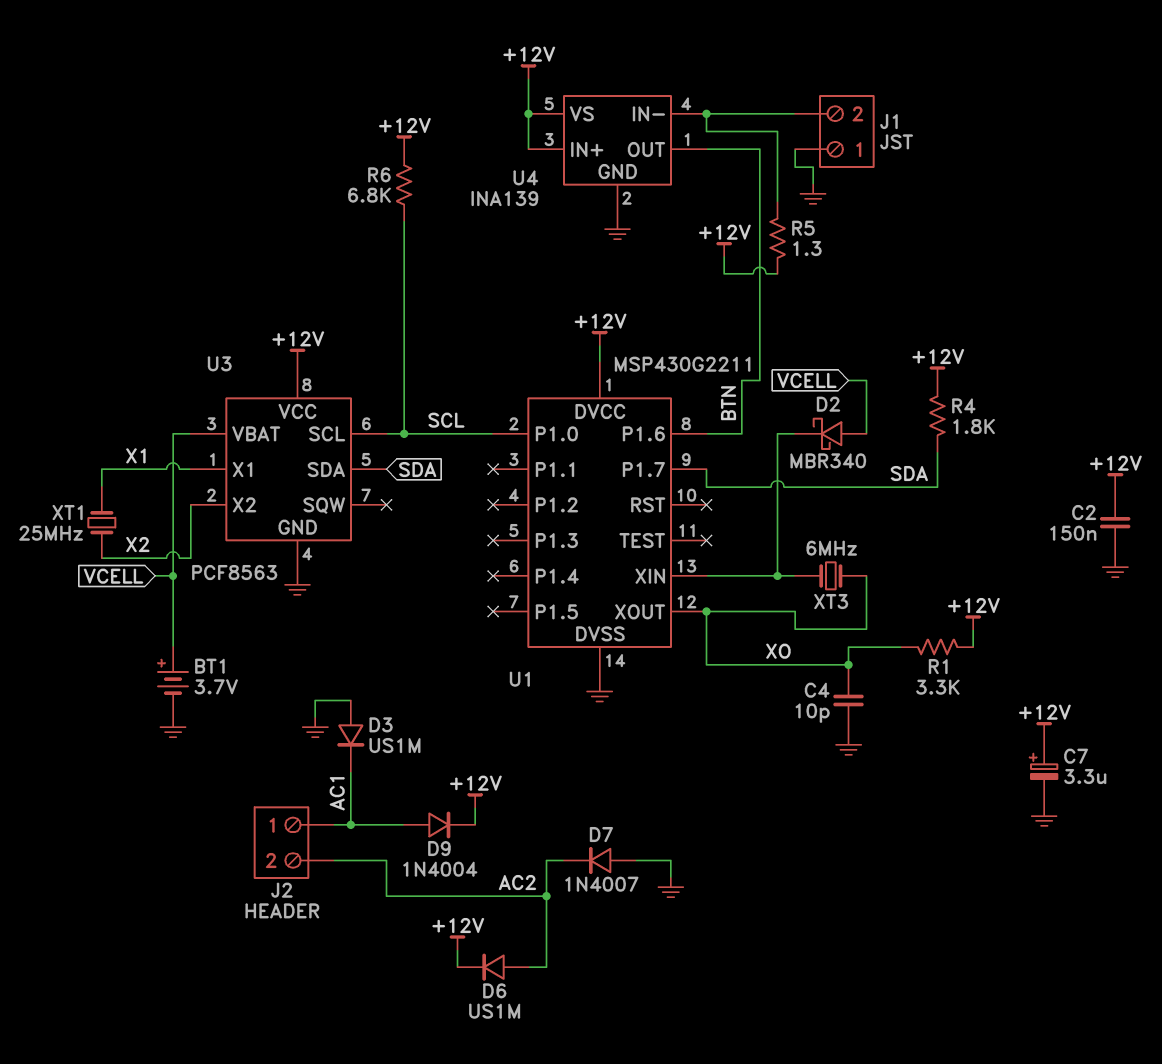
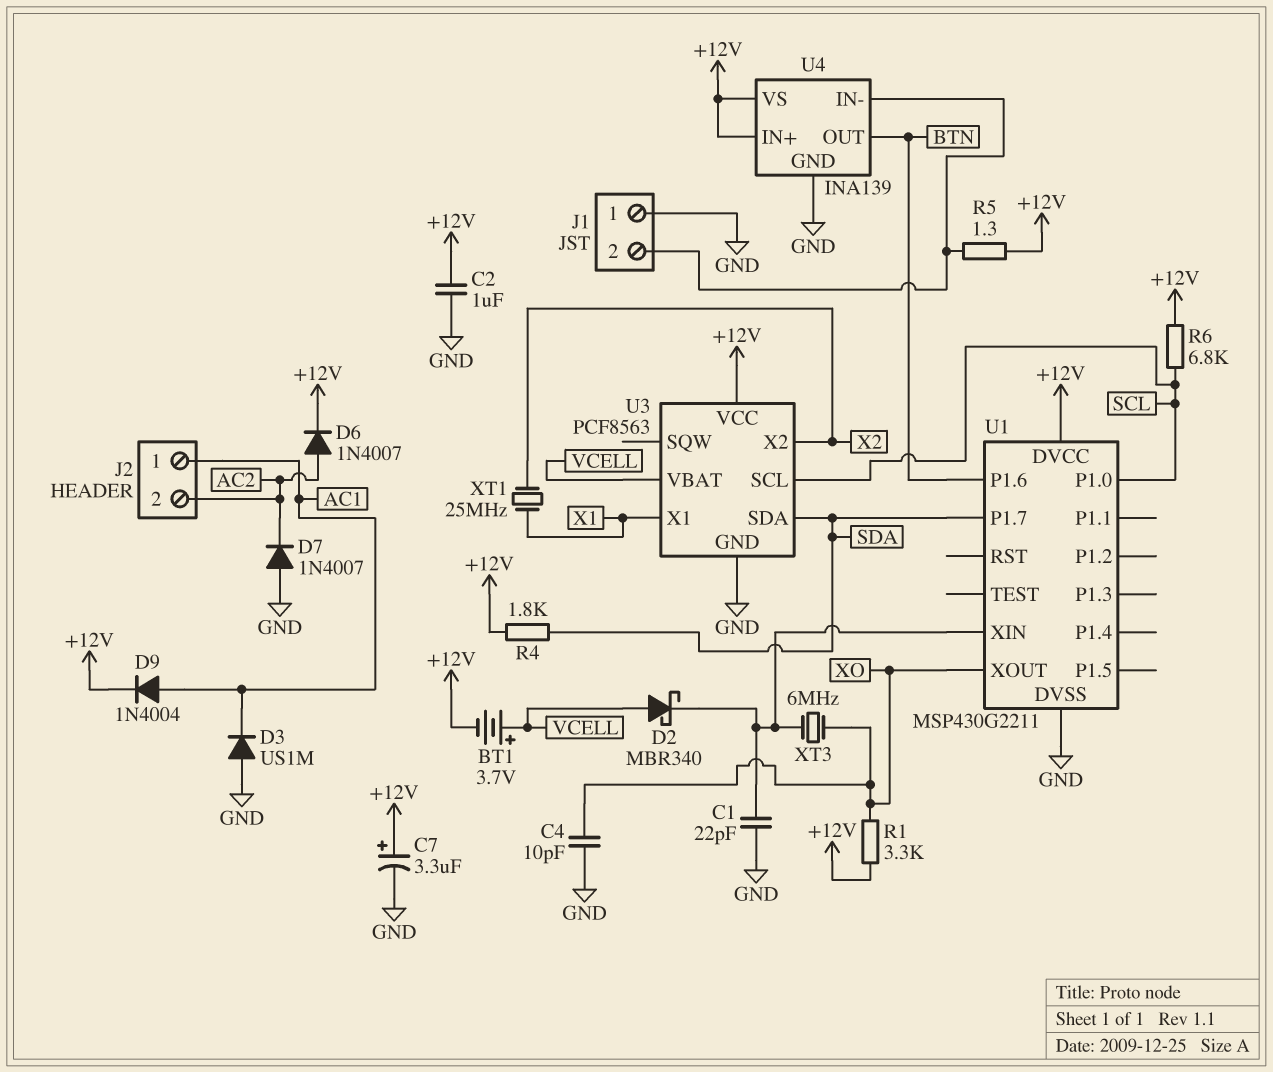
BT1: 3.7V (plus VCELL, minus GND) -> 3.7V (plus VCELL, minus +12V)
C1: none -> 22pF (GND, U1/XIN)
C2: 150nF (+12V, GND) -> 1uF (+12V, GND)
D6: diode US1M (A AC2, K +12V) -> diode 1N4007 (A AC2, K +12V)

